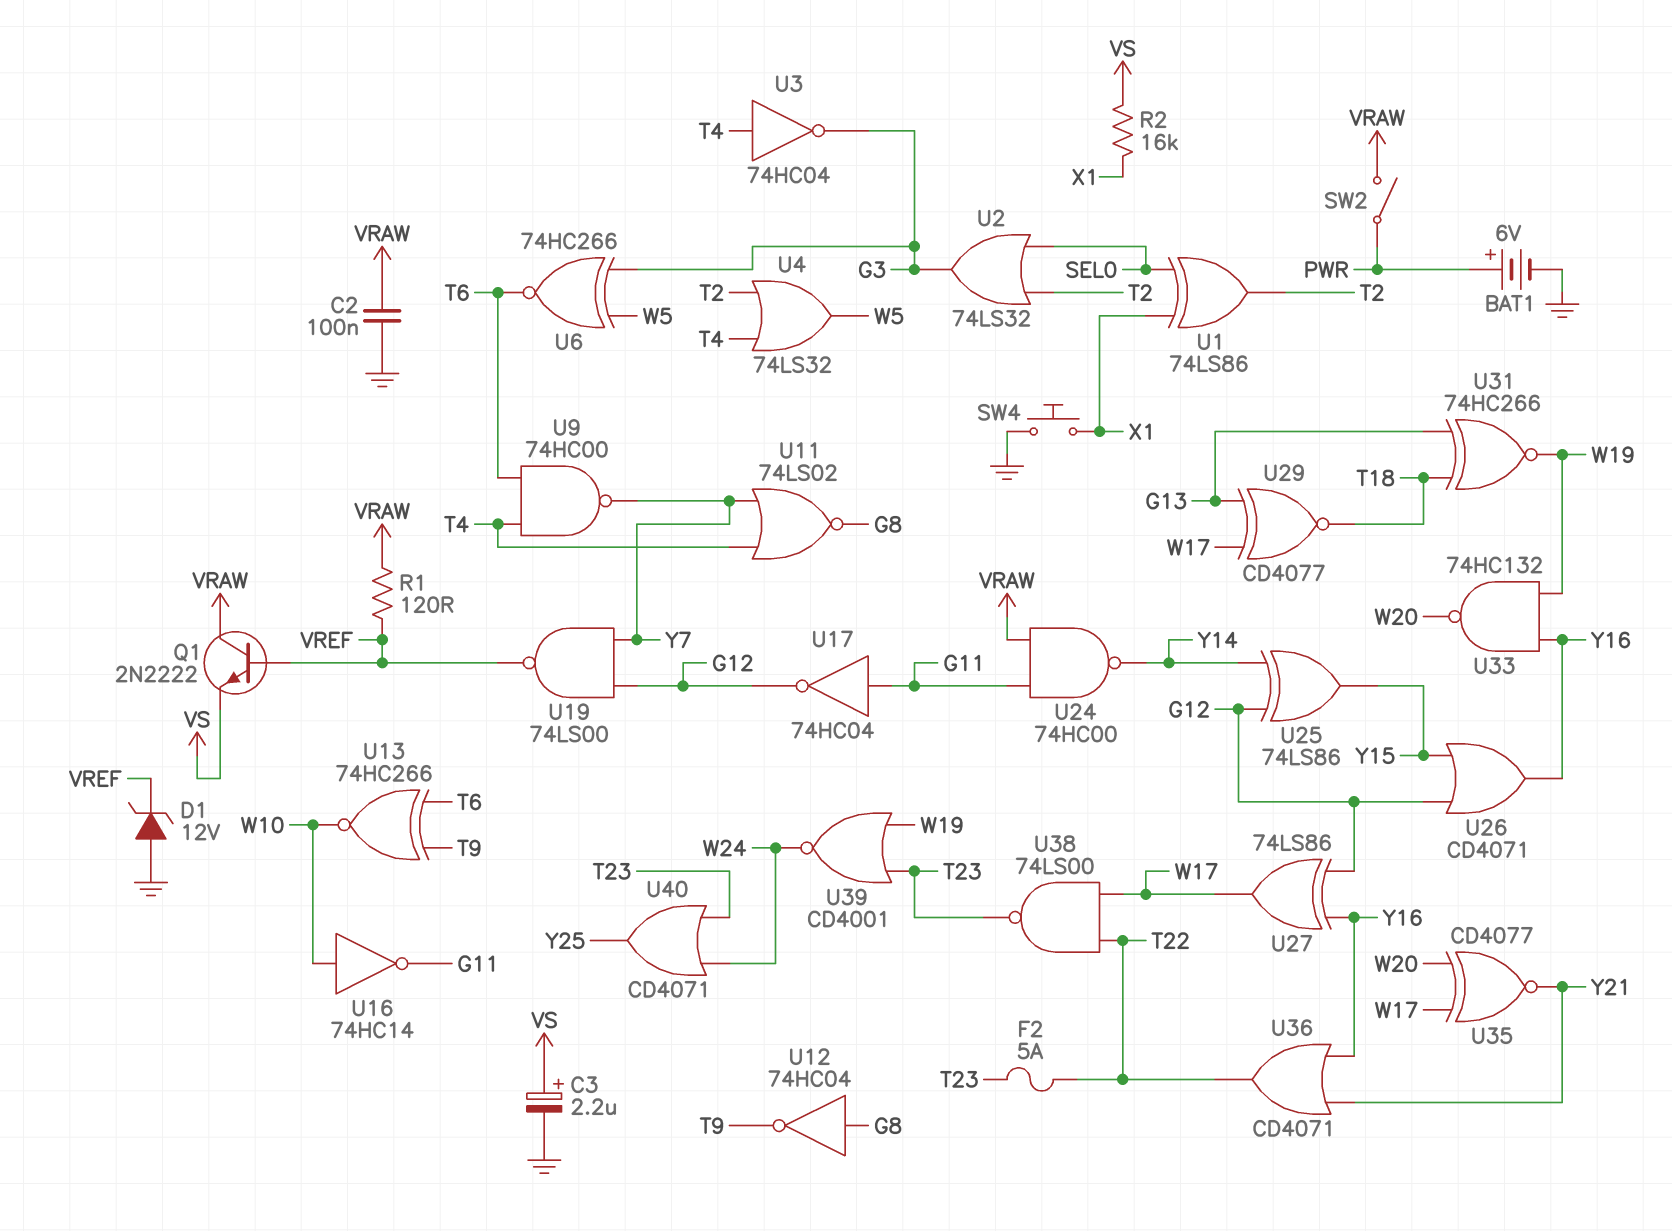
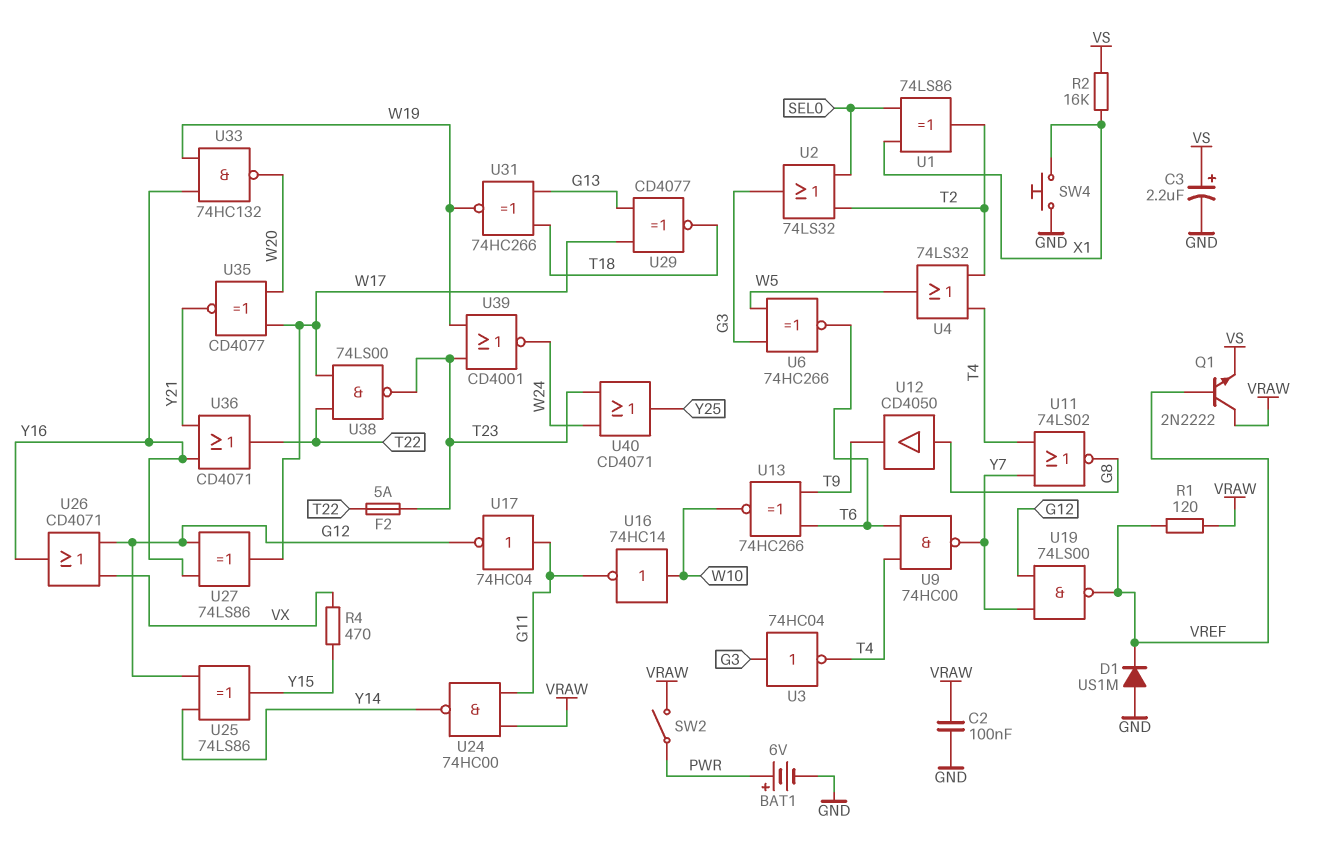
D1: zener 12V (A GND, K VREF) -> diode US1M (A GND, K VREF)
R4: none -> 470 (VX, Y15)
U3: NOT 74HC04 (in T4, out G3) -> NOT 74HC04 (in G3, out T4)
U12: NOT 74HC04 (in G8, out T9) -> buffer CD4050 (in G8, out T9)
U26: OR CD4071 (in G12, in Y15, out Y16) -> OR CD4071 (in G12, in VX, out Y16)

